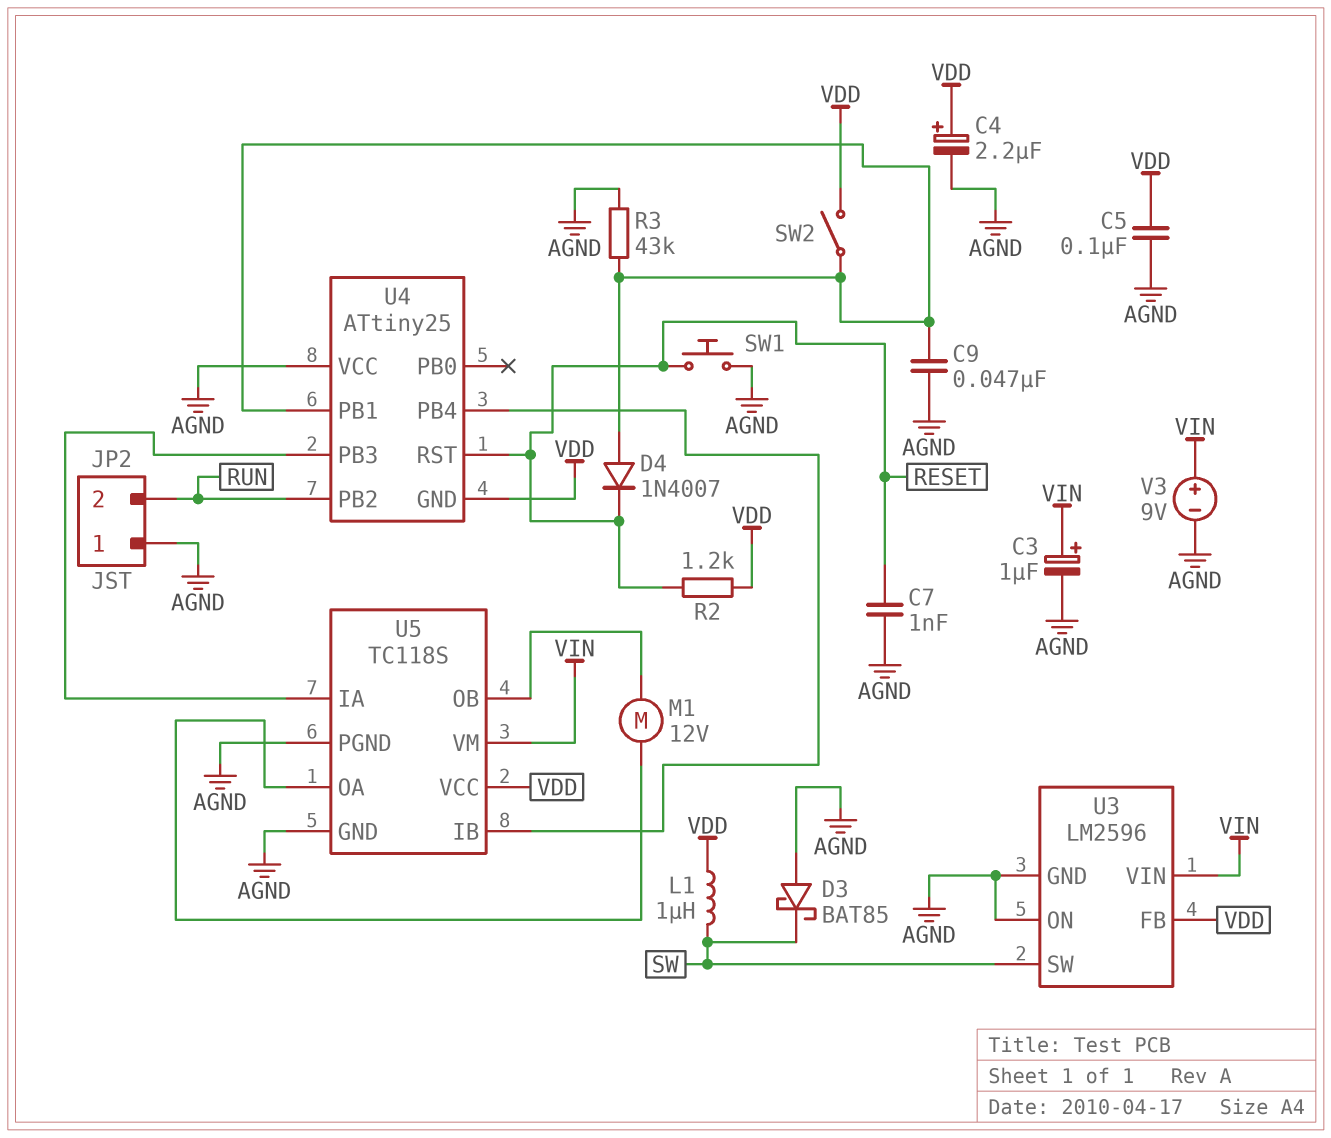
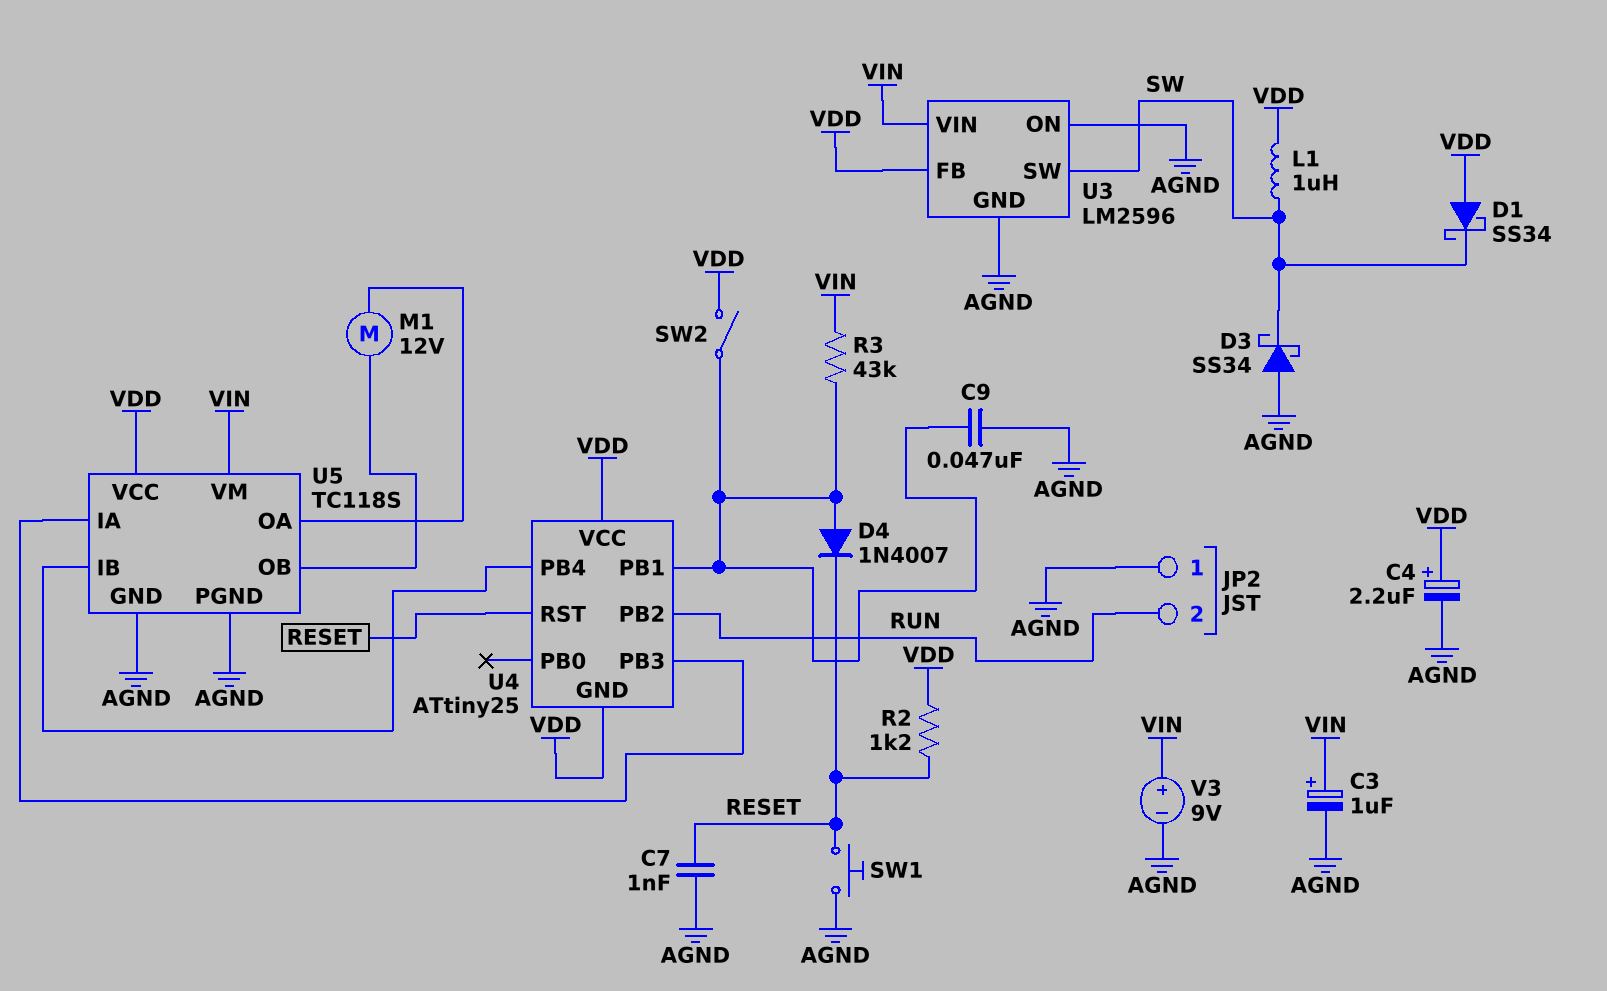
C5: 100nF (AGND, VDD) -> none
D1: none -> schottky SS34 (A VDD, K SW)
D3: schottky BAT85 (A AGND, K SW) -> schottky SS34 (A AGND, K SW)
R3: 43k (AGND, U4/PB1) -> 43k (U4/PB1, VIN)
U4 pin VCC: AGND -> VDD

